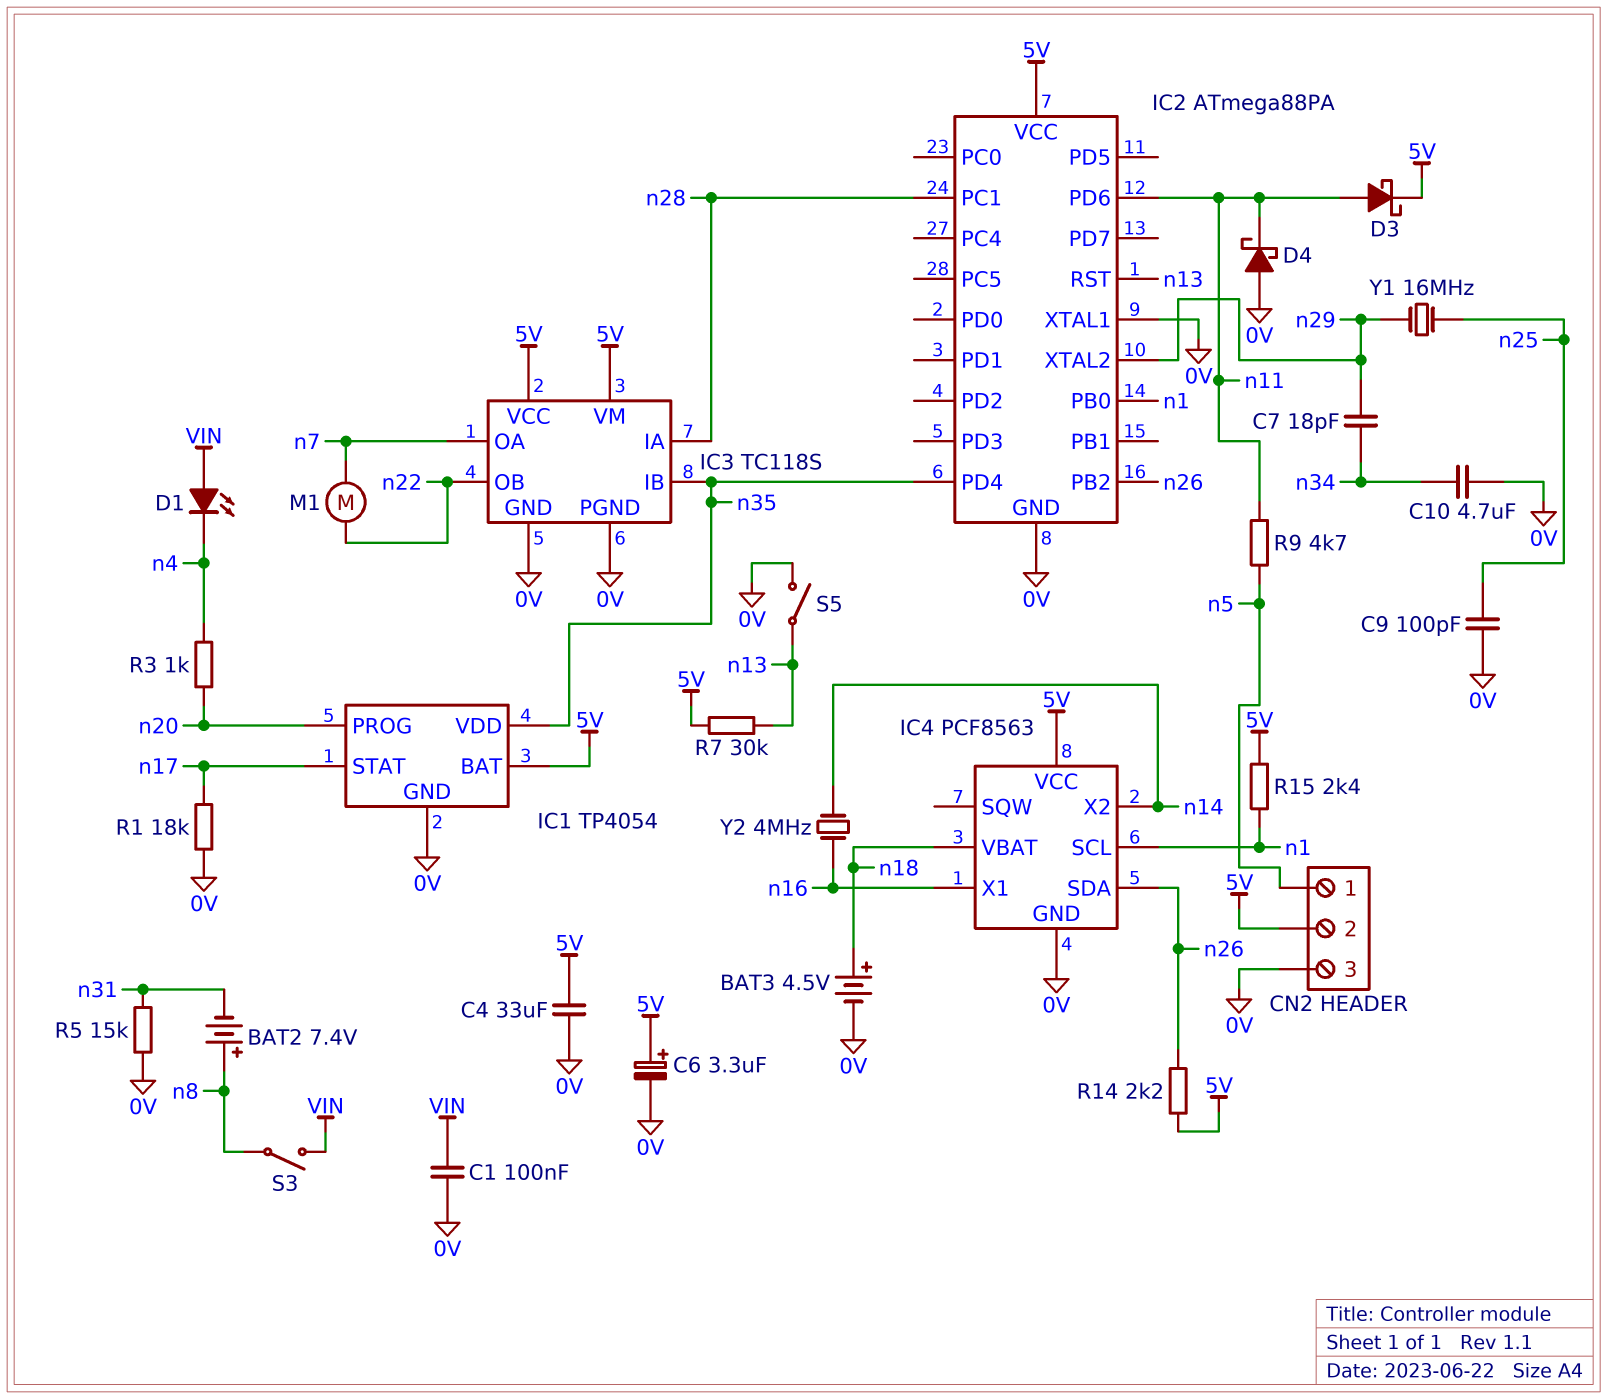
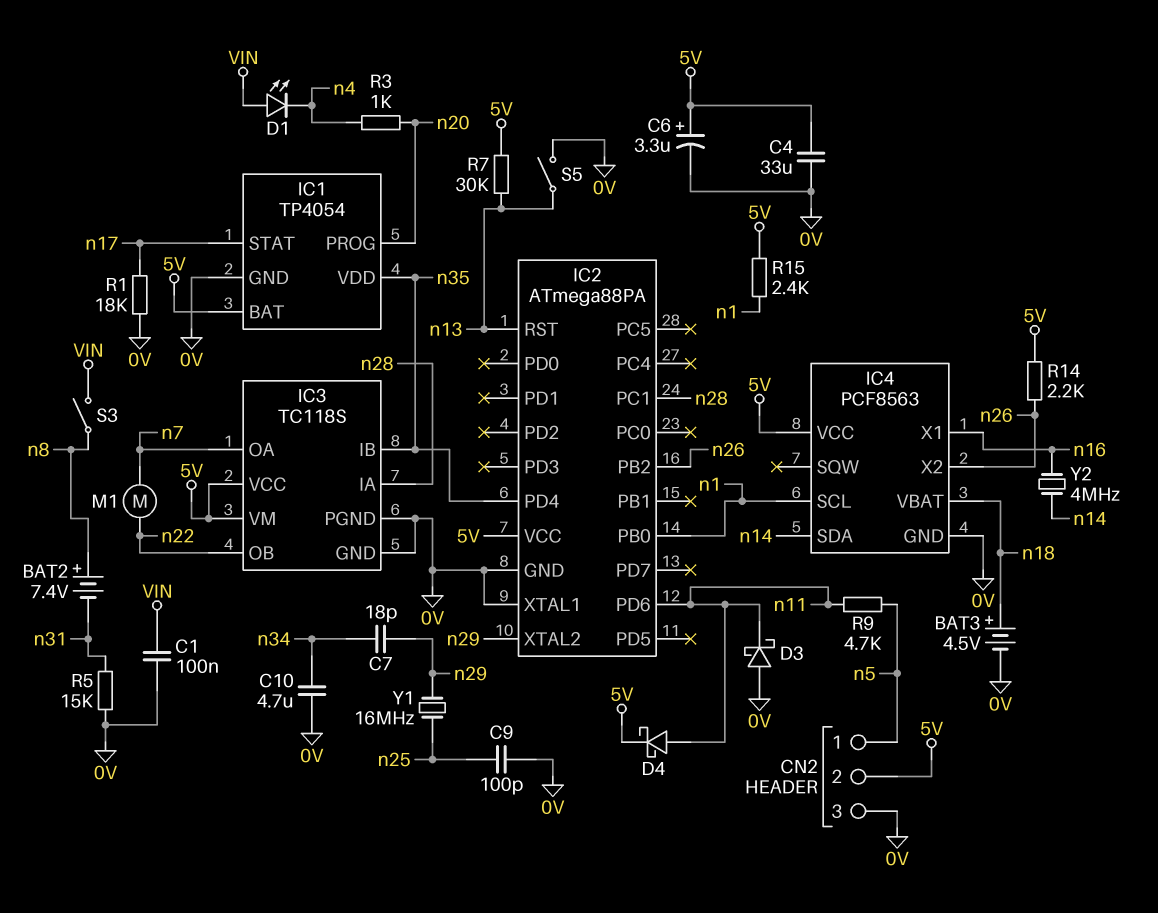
D3: schottky (A n11, K 5V) -> schottky (A 0V, K n11)
D4: schottky (A 0V, K n11) -> schottky (A n11, K 5V)
IC4 pin SDA: n26 -> n14
IC4 pin X2: n14 -> n26

